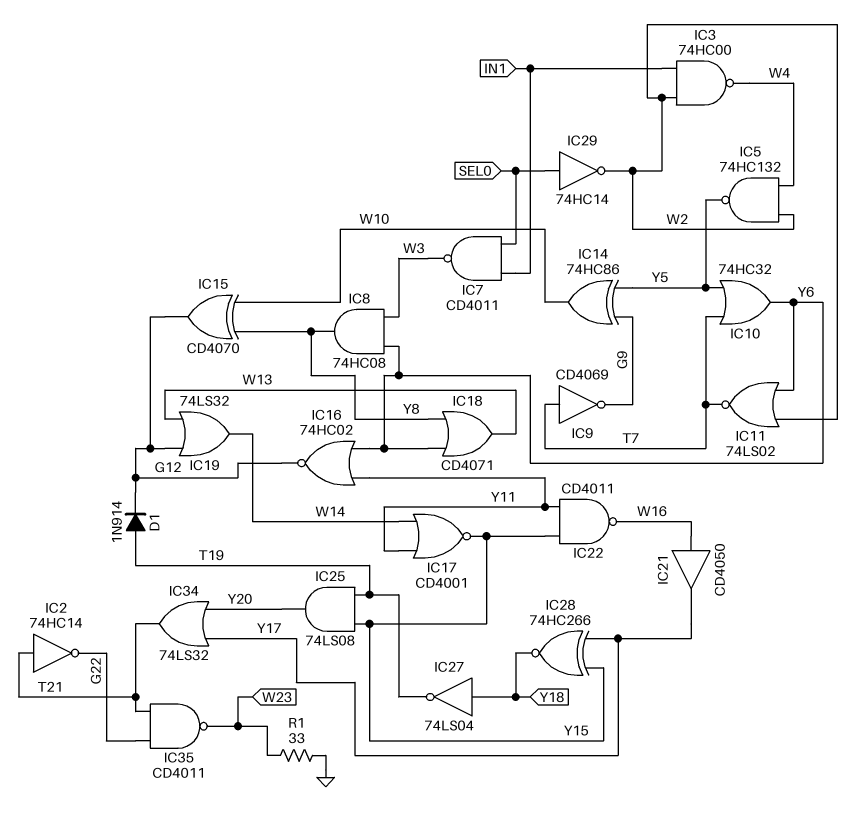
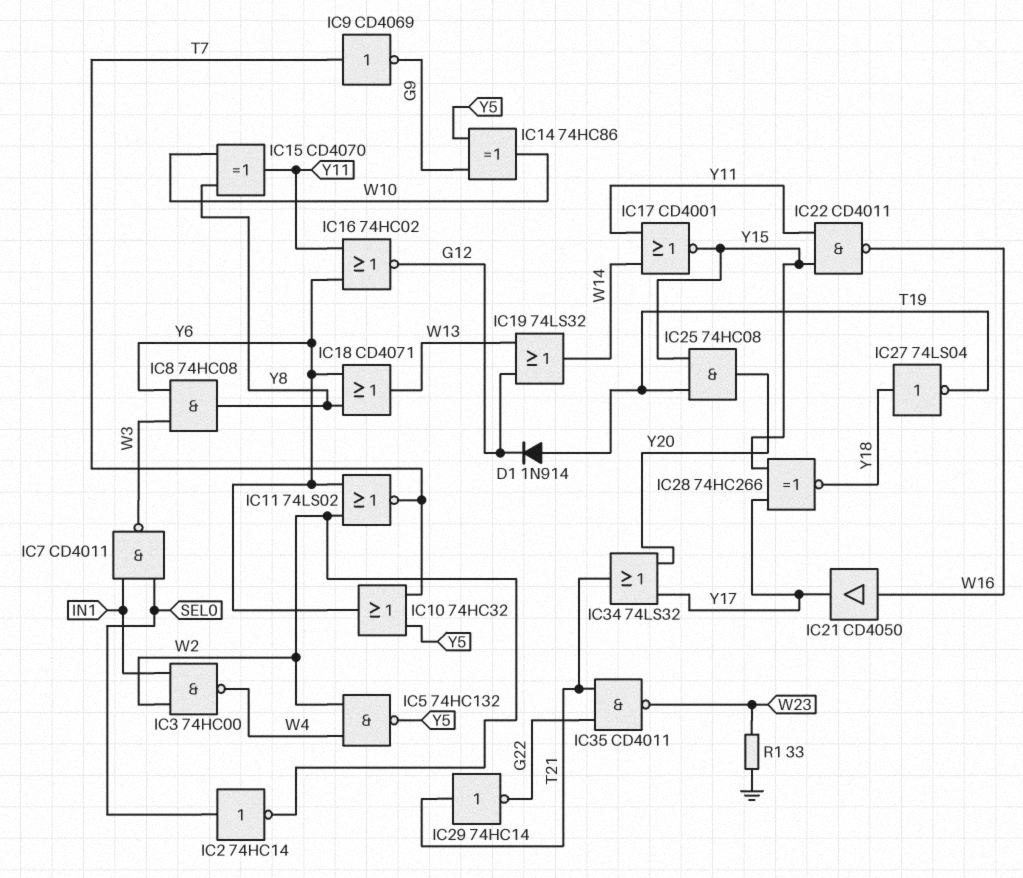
IC2: NOT 74HC14 (in T21, out G22) -> NOT 74HC14 (in SEL0, out W2)
IC15: XOR CD4070 (in W10, in Y8, out G12) -> XOR CD4070 (in W10, in Y8, out Y11)
IC25: AND 74LS08 (in T19, in Y15, out Y20) -> AND 74HC08 (in T19, in Y15, out Y20)
IC29: NOT 74HC14 (in SEL0, out W2) -> NOT 74HC14 (in T21, out G22)

